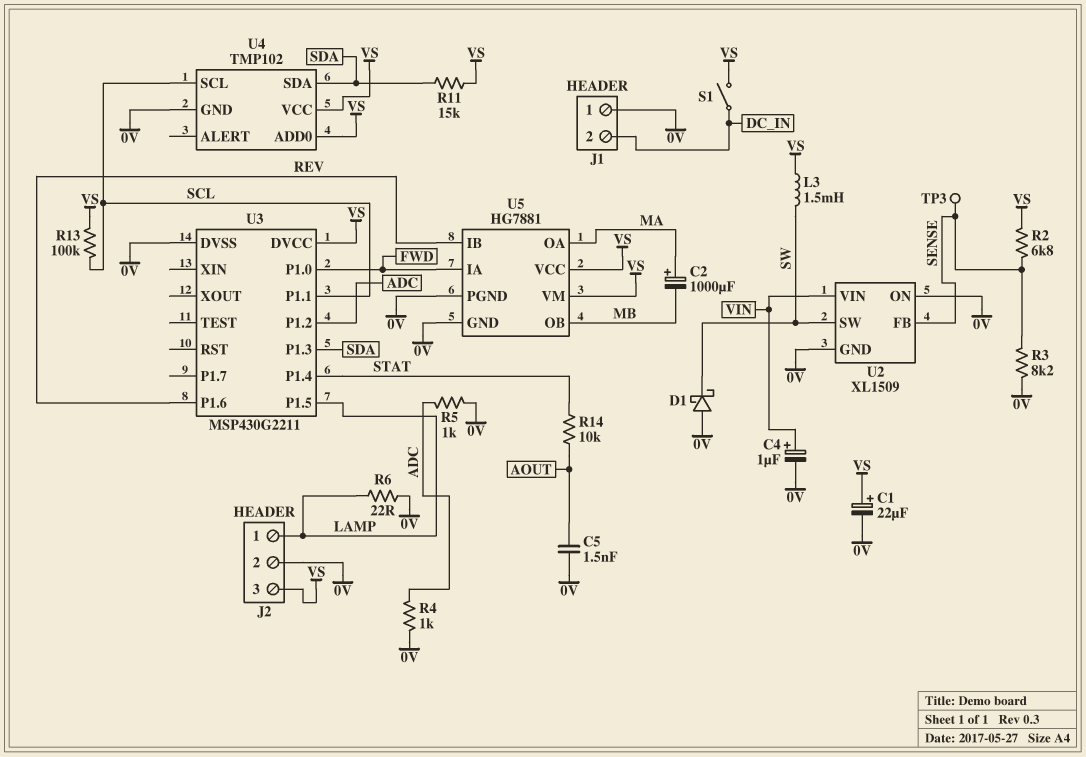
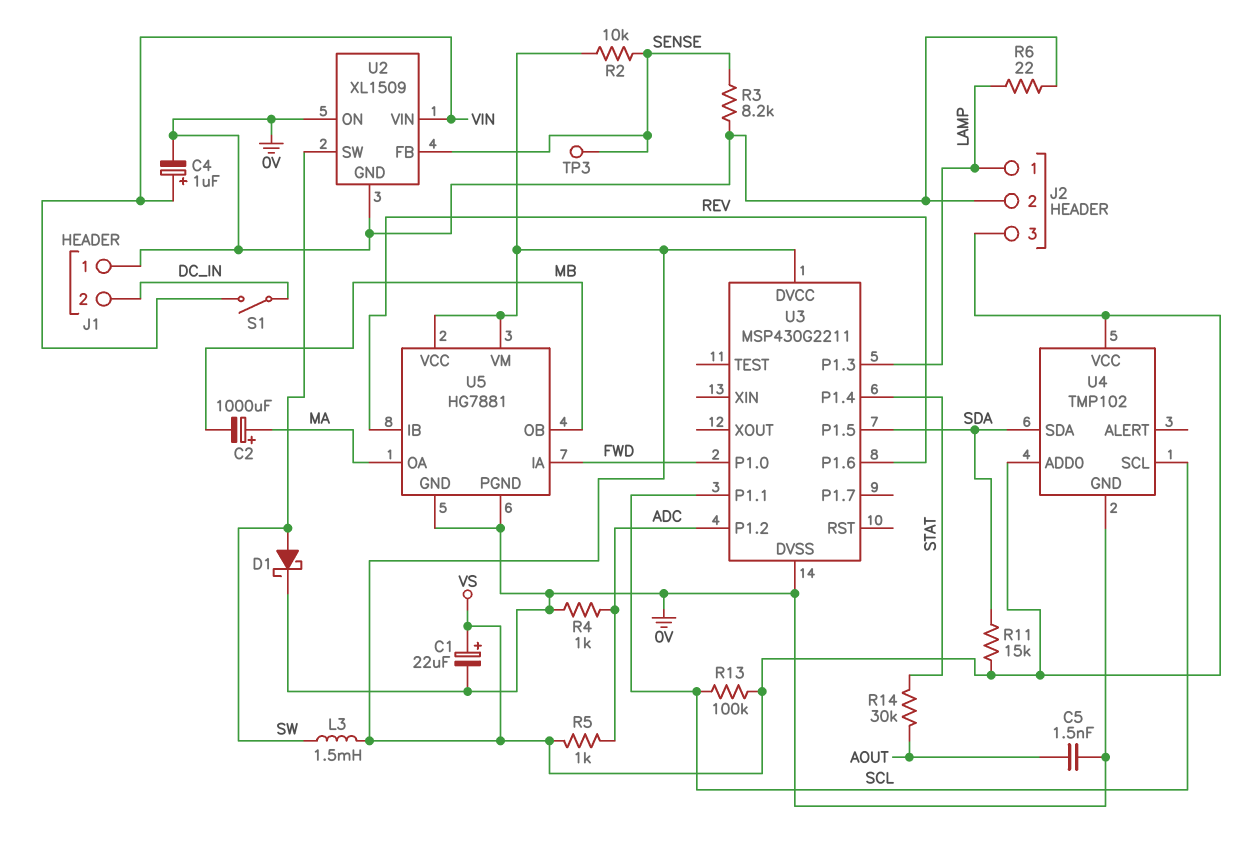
D1: schottky (A 0V, K SW) -> schottky (A SW, K 0V)
R2: 6.8k (SENSE, VS) -> 10k (SENSE, VS)
R5: 1k (0V, ADC) -> 1k (ADC, VS)
R14: 10k (AOUT, STAT) -> 30k (AOUT, STAT)
S1: switch (DC_IN, VS) -> switch (DC_IN, VIN)
U3 pin P1.3: SDA -> LAMP
U3 pin P1.5: LAMP -> SDA

